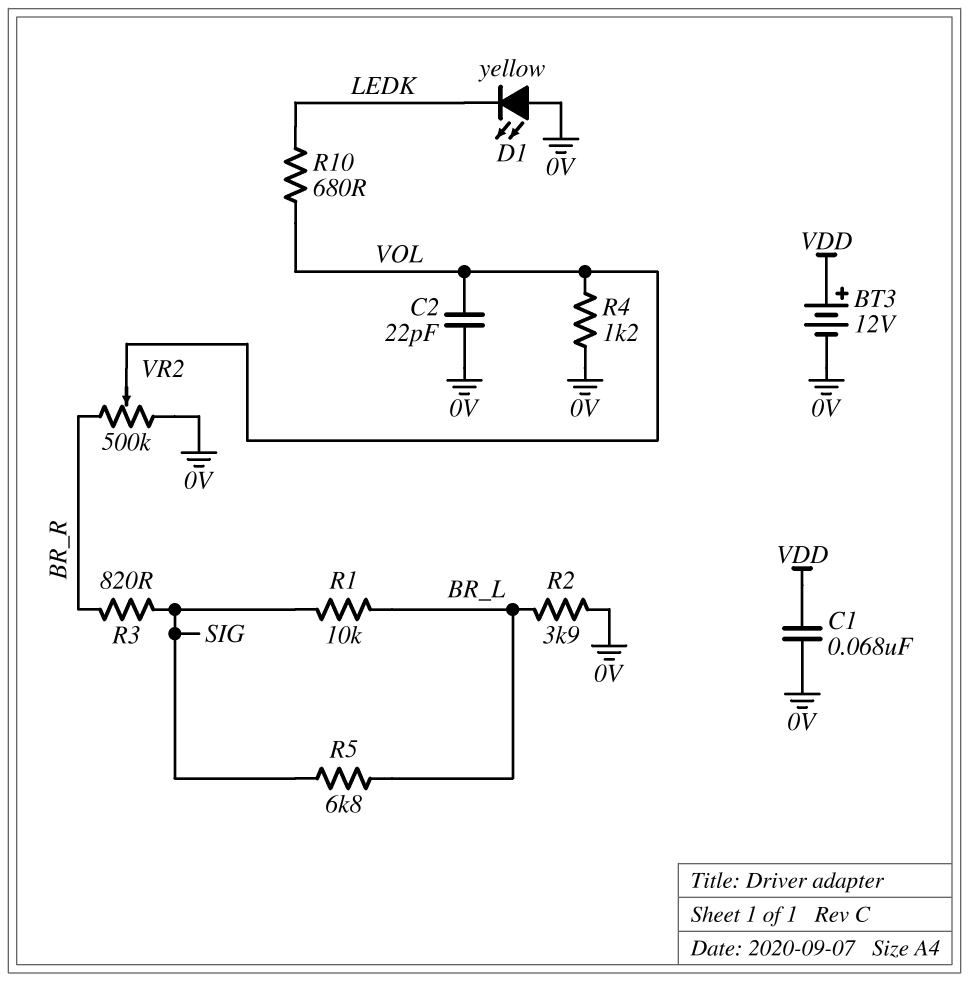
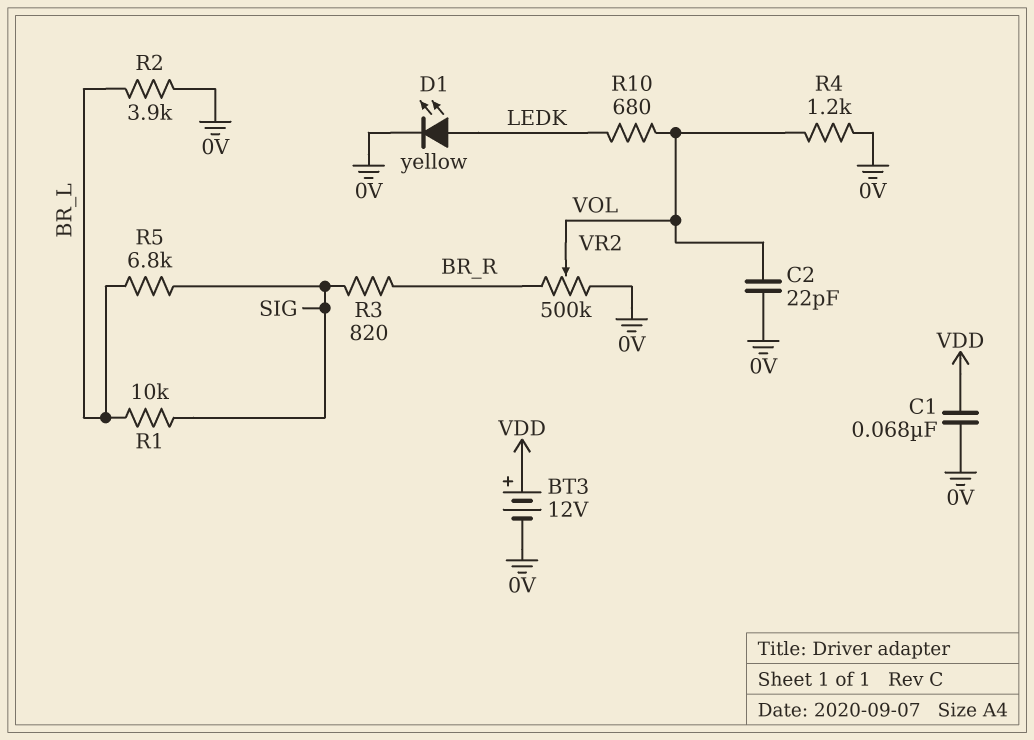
D1: LED yellow (A 0V, K LEDK) -> LED yellow (A LEDK, K 0V)

